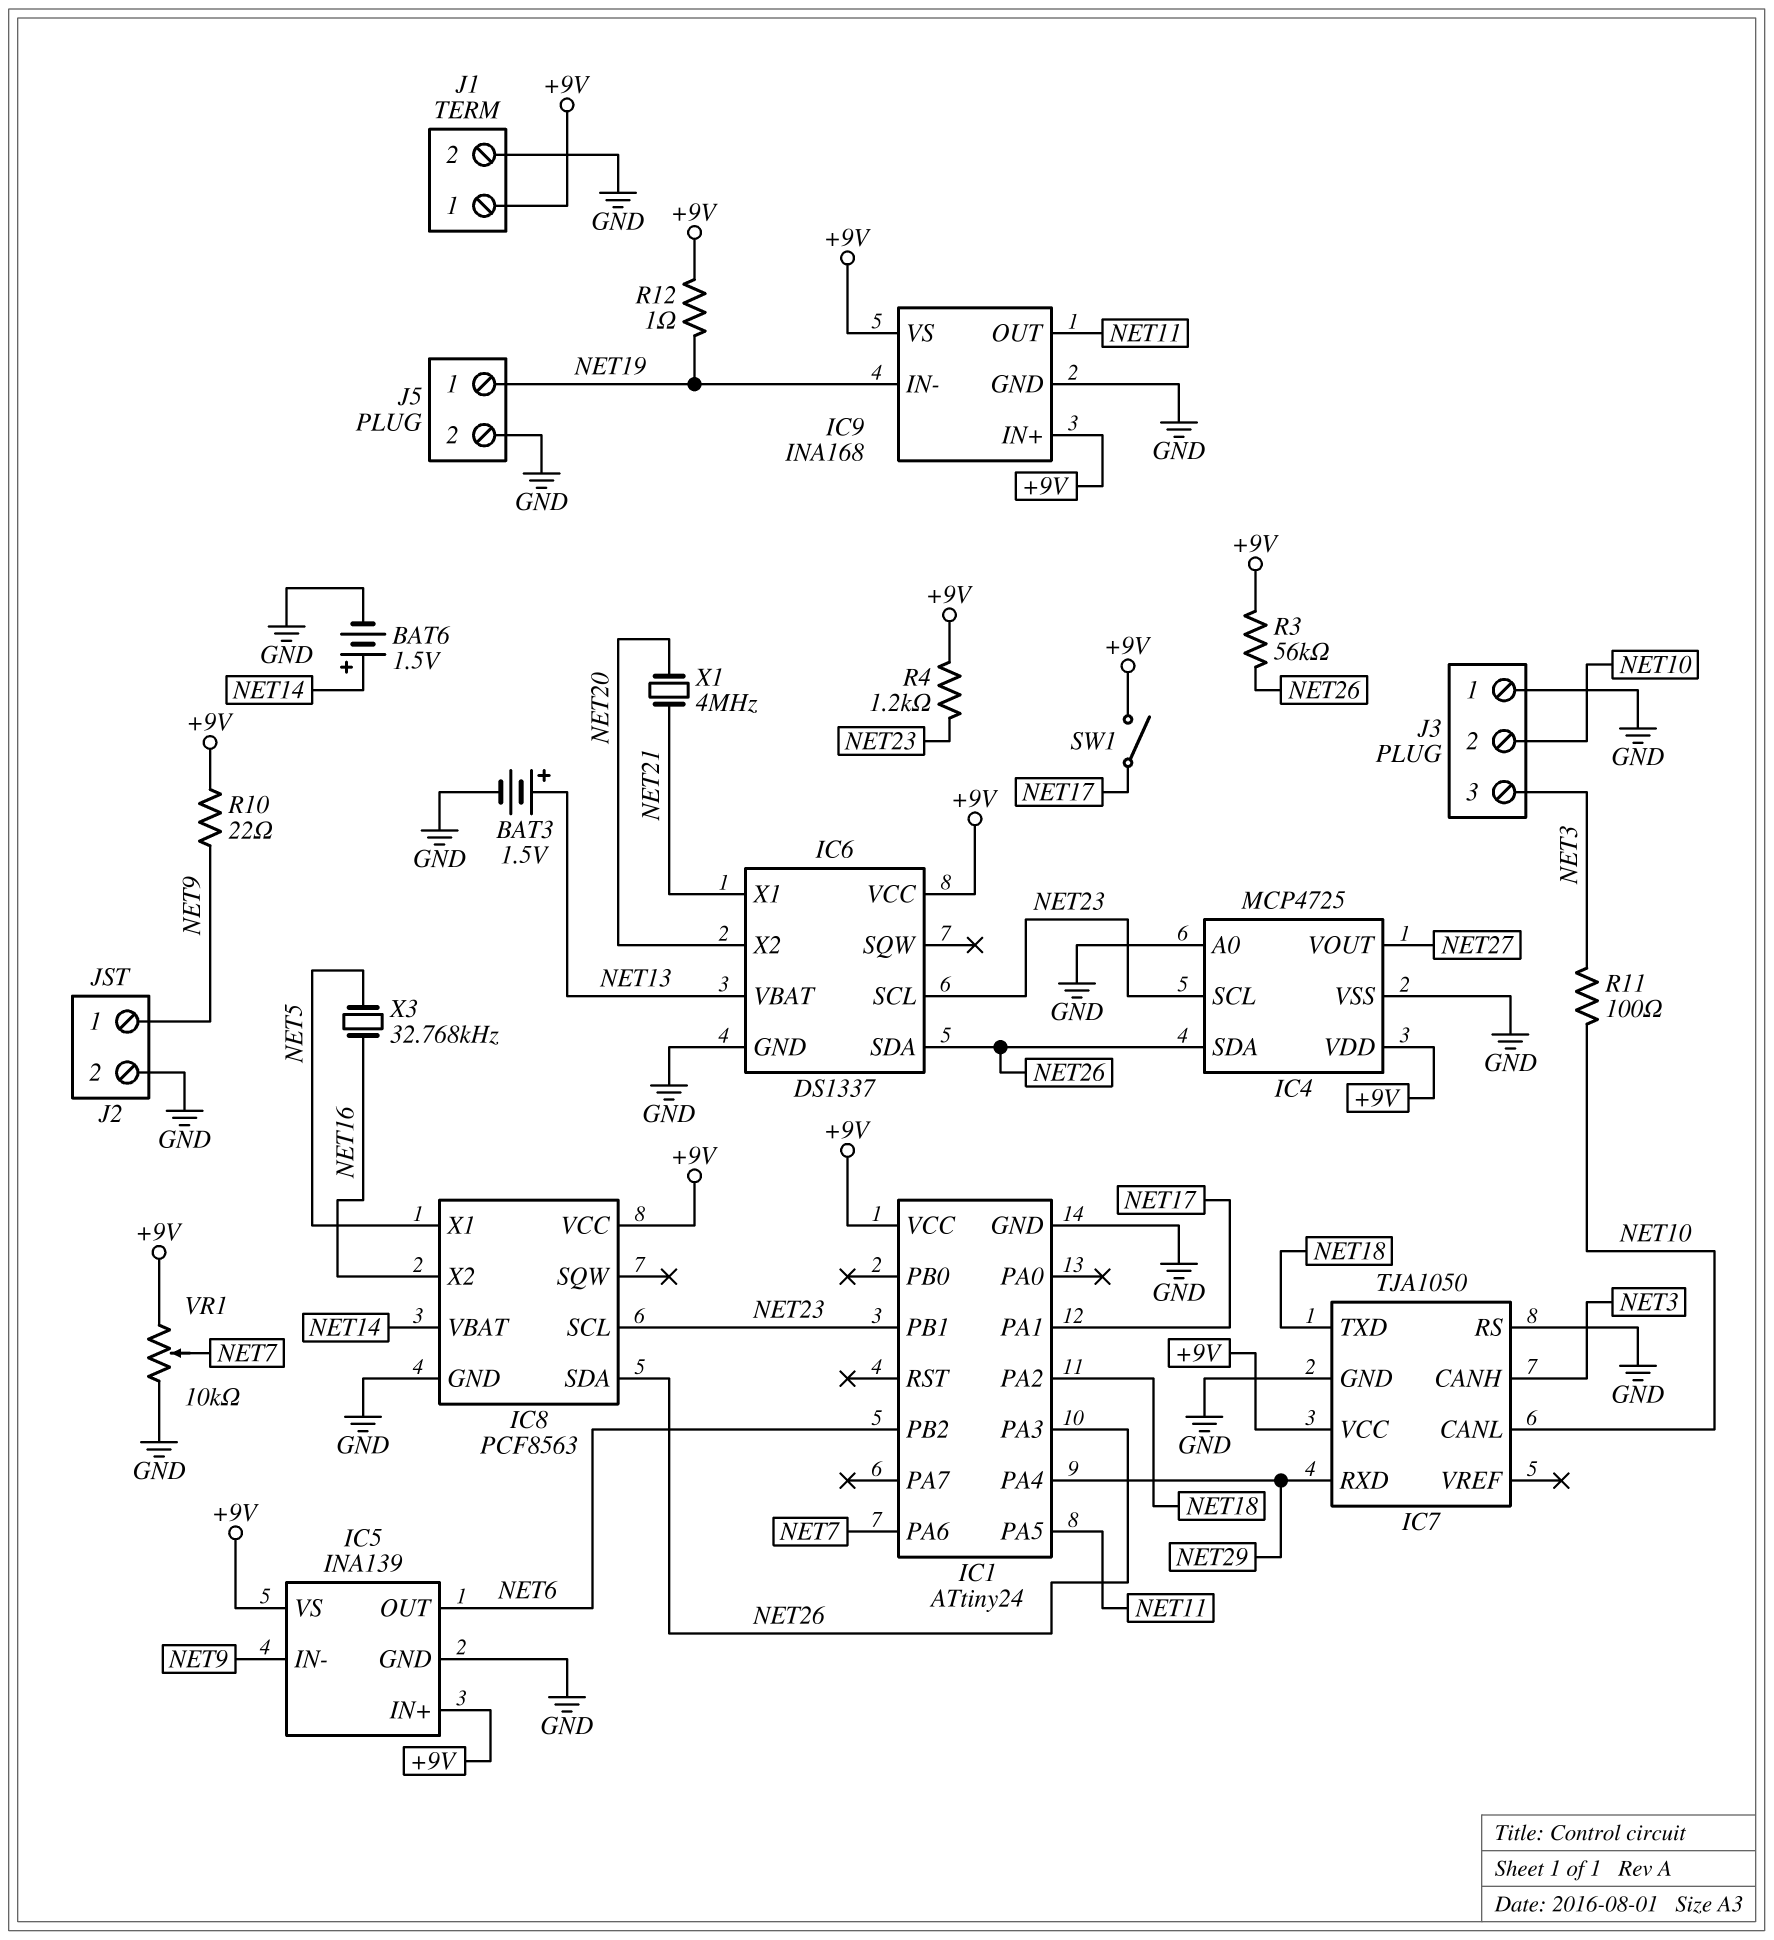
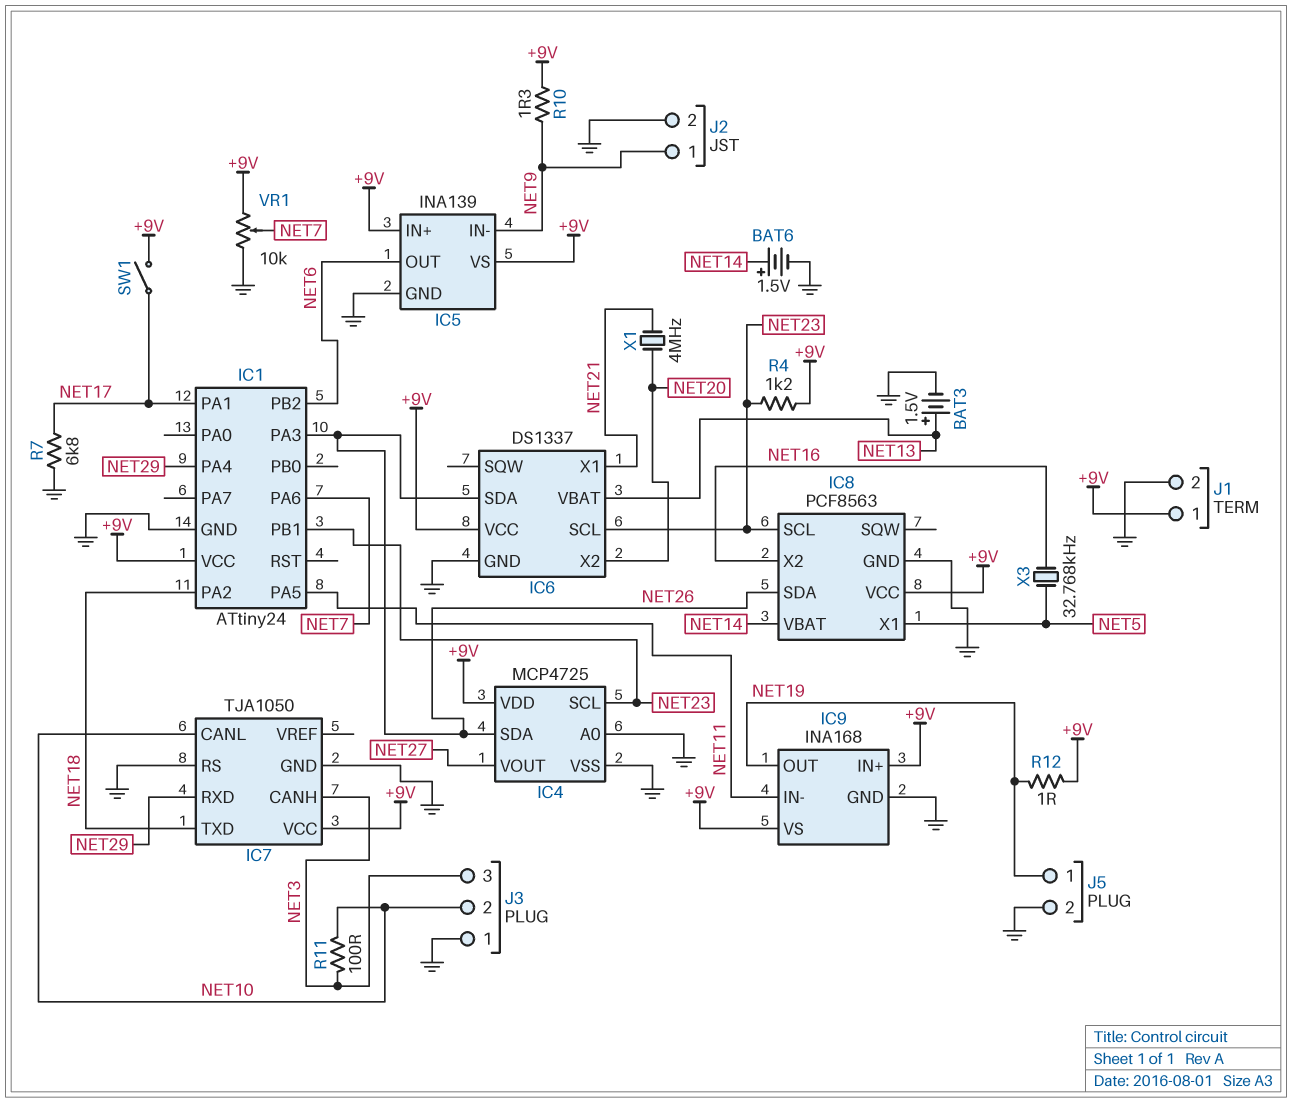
IC9 pin IN-: NET19 -> NET11
IC9 pin OUT: NET11 -> NET19
R3: 56k (+9V, NET26) -> none
R7: none -> 6.8k (GND, NET17)
R10: 22 (+9V, NET9) -> 1.3 (+9V, NET9)

